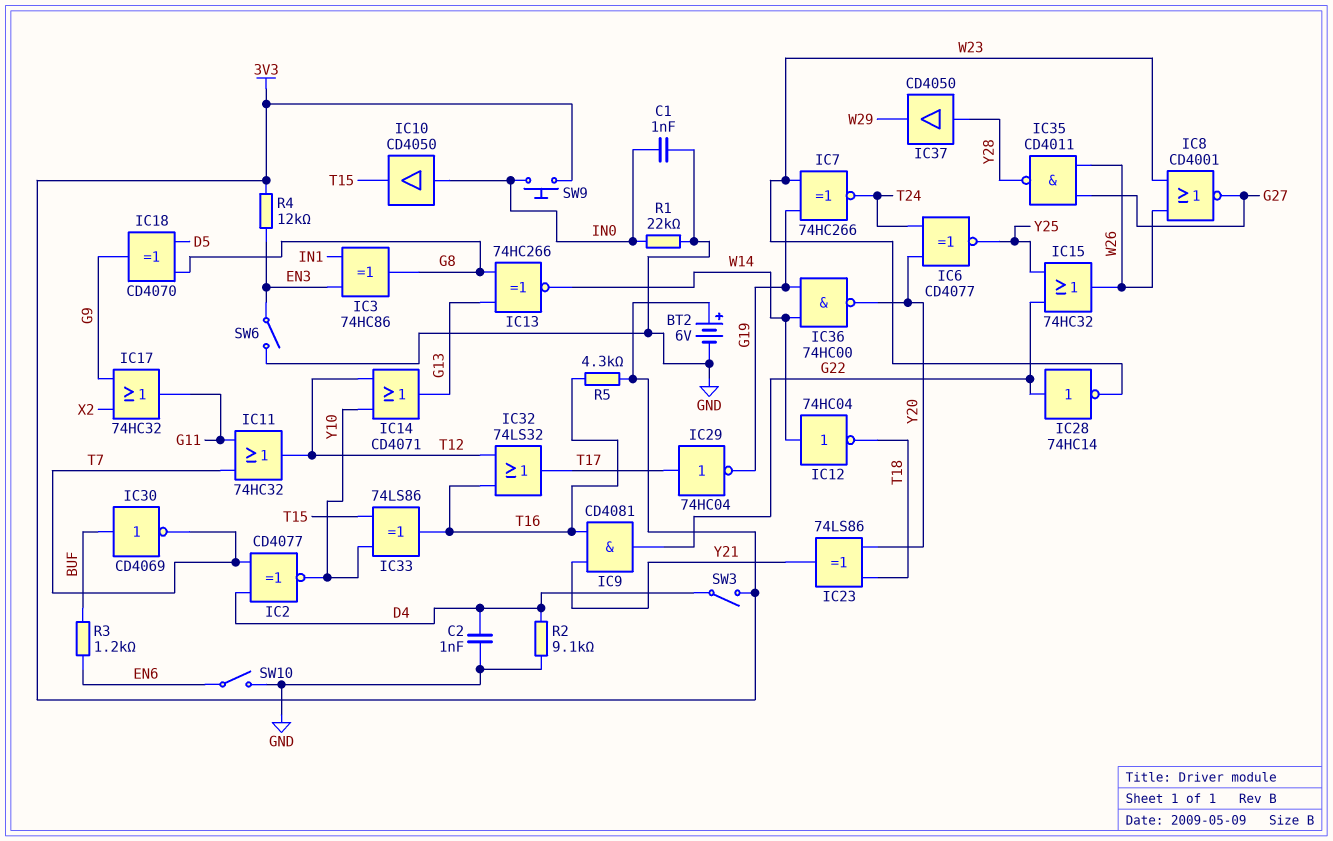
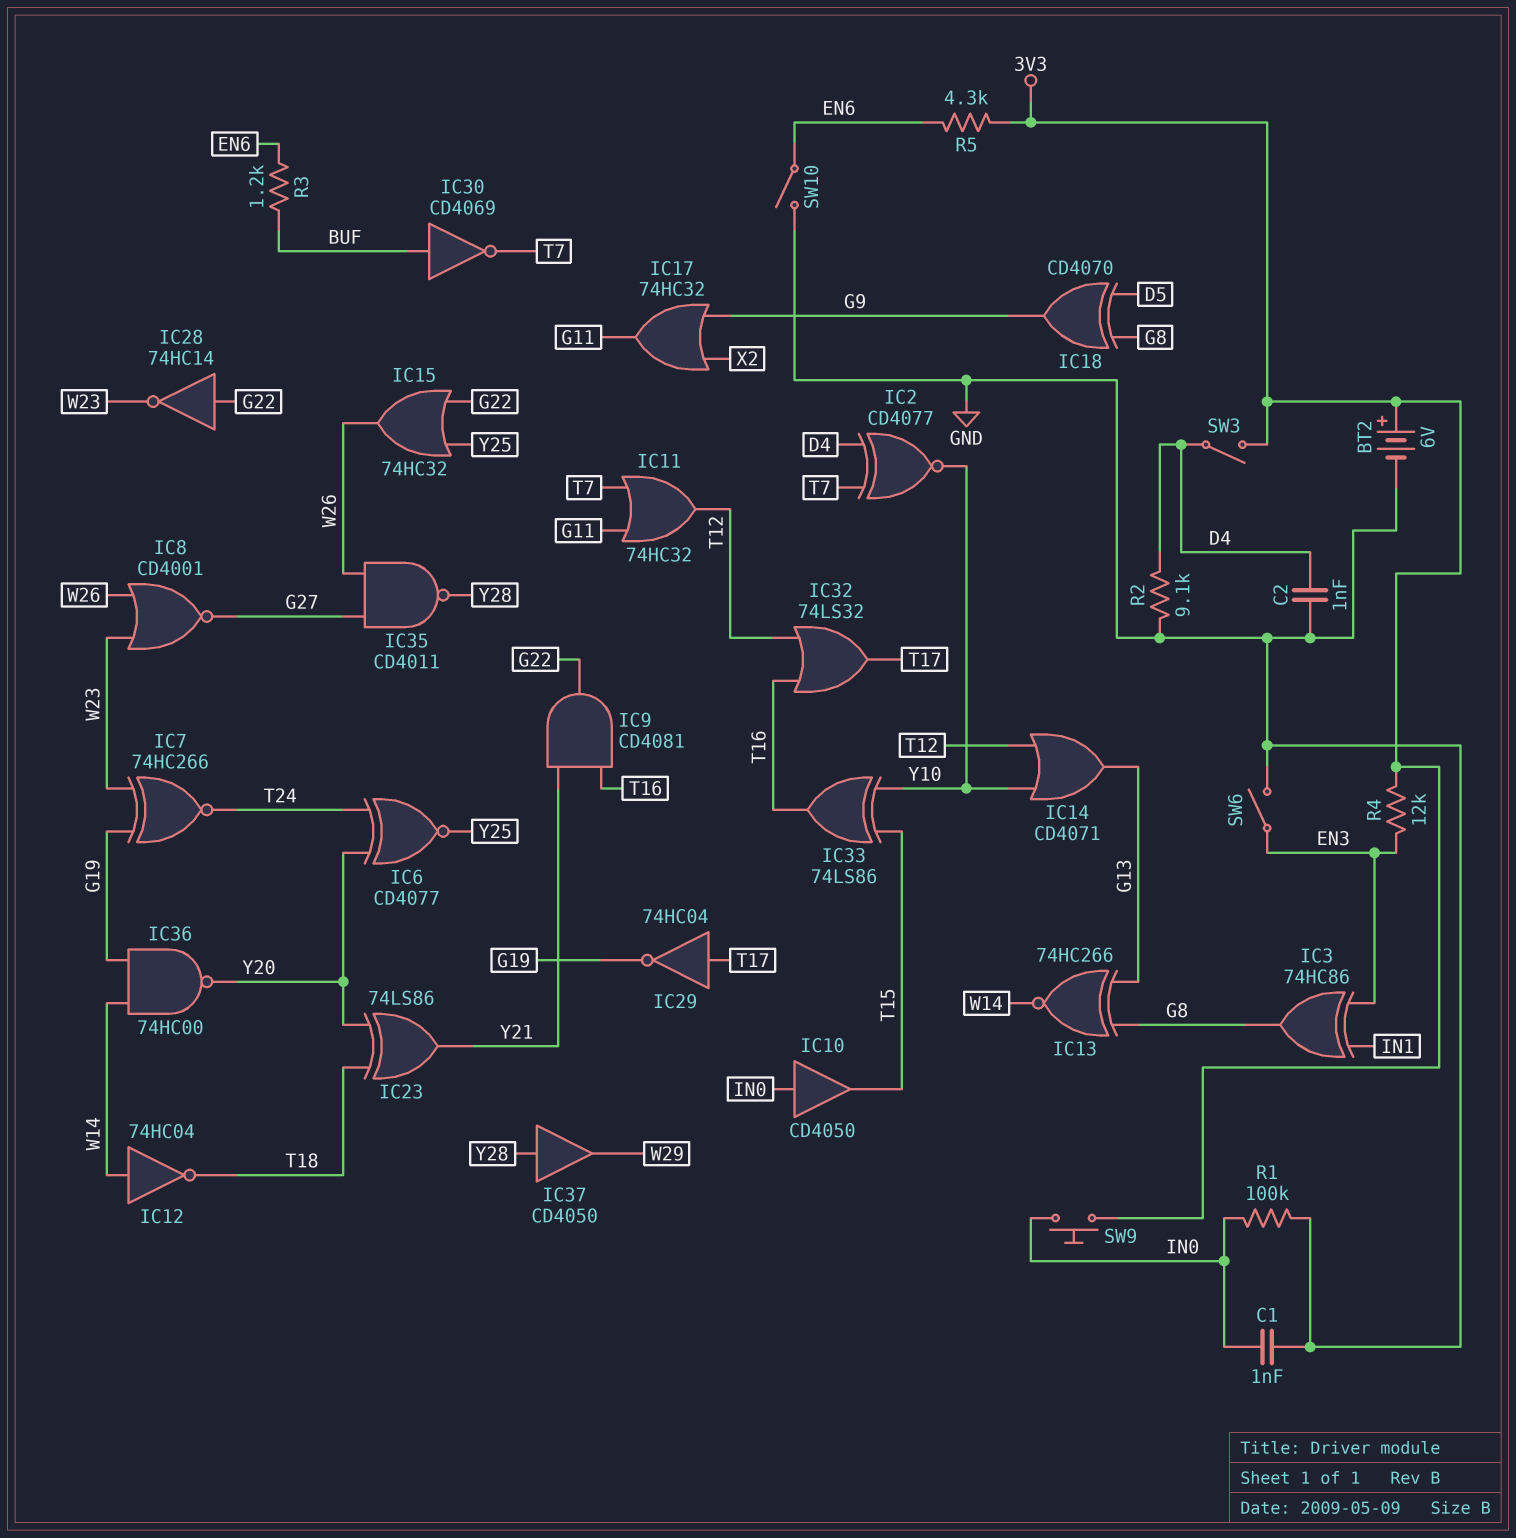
R1: 22k (GND, IN0) -> 100k (GND, IN0)
R5: 4.3k (3V3, T16) -> 4.3k (3V3, EN6)

